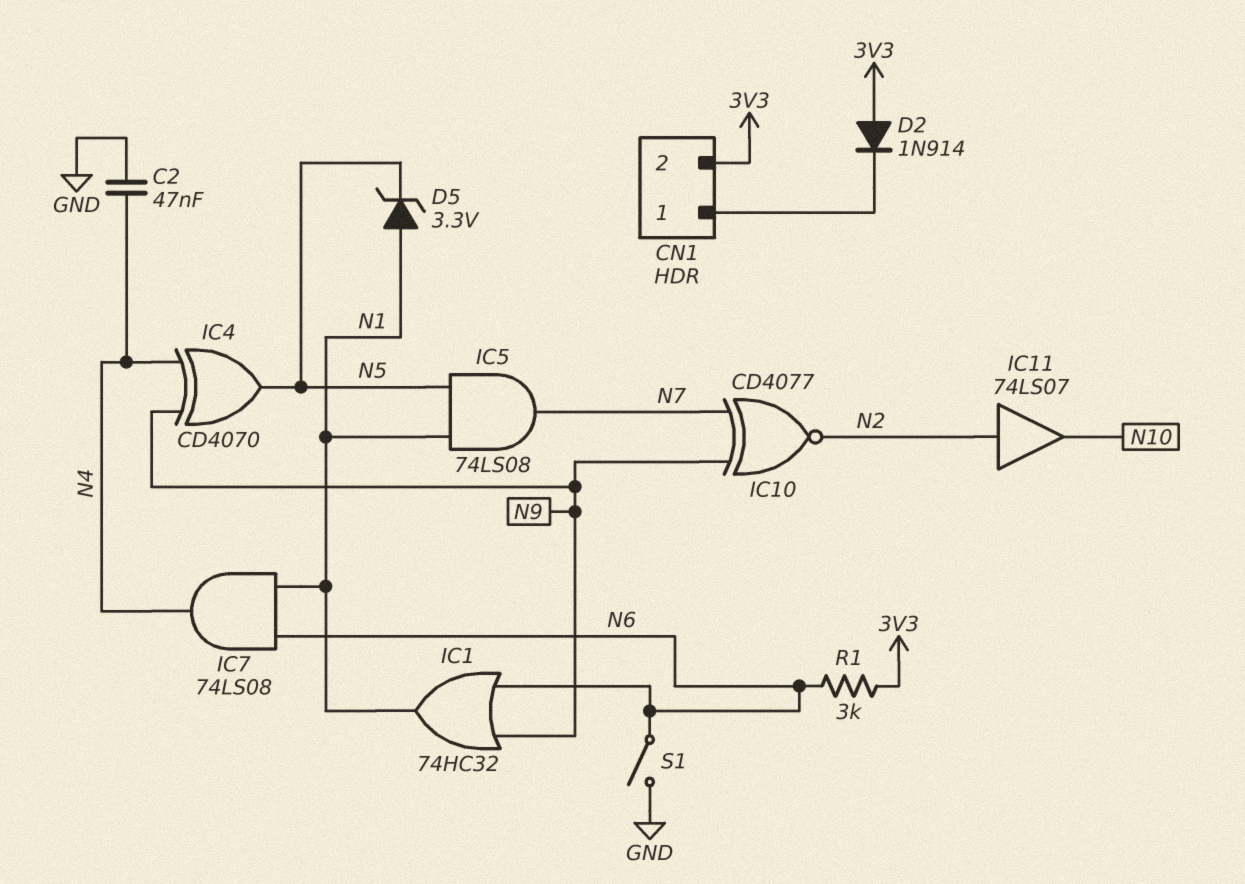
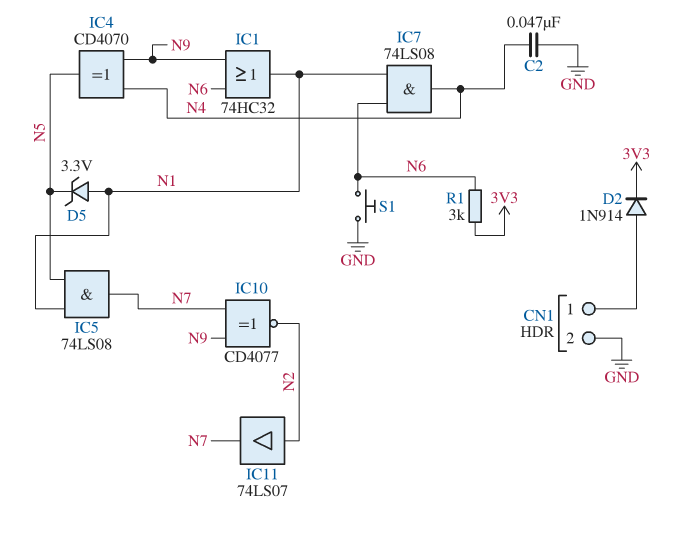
CN1 pin 2: 3V3 -> GND
D2: diode 1N914 (A 3V3, K CN1/1) -> diode 1N914 (A CN1/1, K 3V3)
IC11: buffer 74LS07 (in N2, out N10) -> buffer 74LS07 (in N2, out N7)
S1: switch (GND, N6) -> button (GND, N6)

